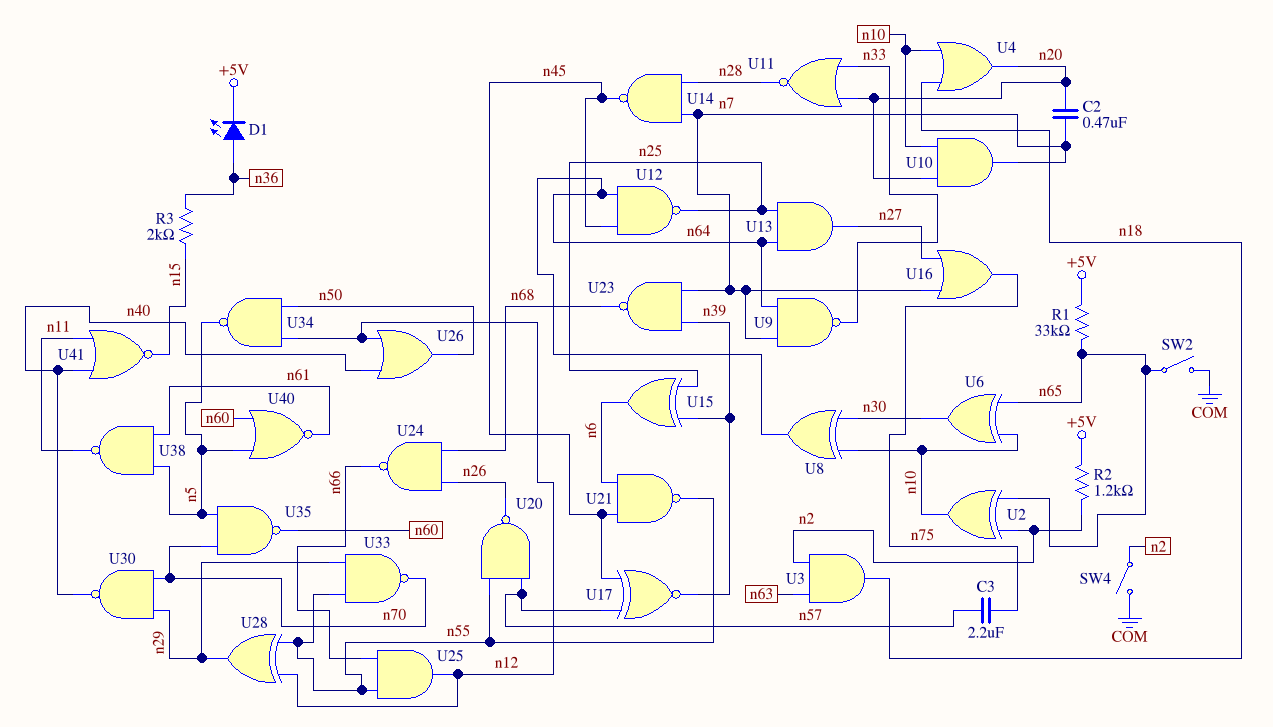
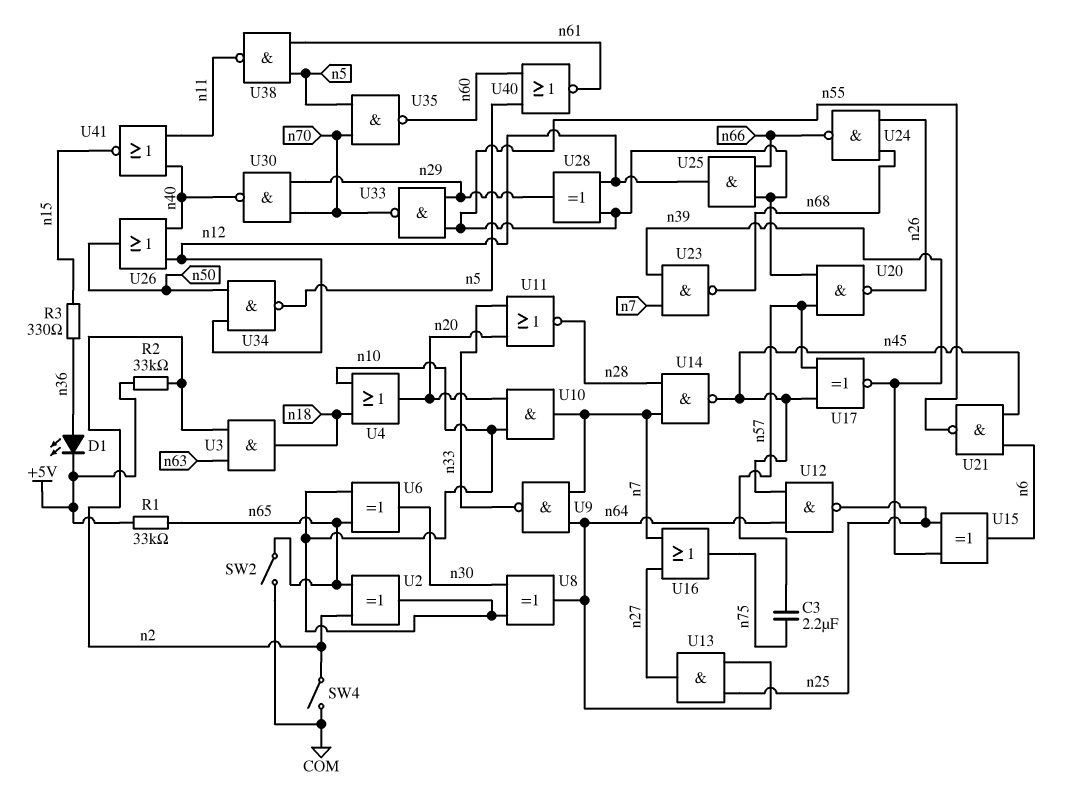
C2: 470nF (n7, n20) -> none
R2: 1.2k (+5V, n2) -> 33k (+5V, n2)
R3: 2k (n15, n36) -> 330 (n15, n36)

